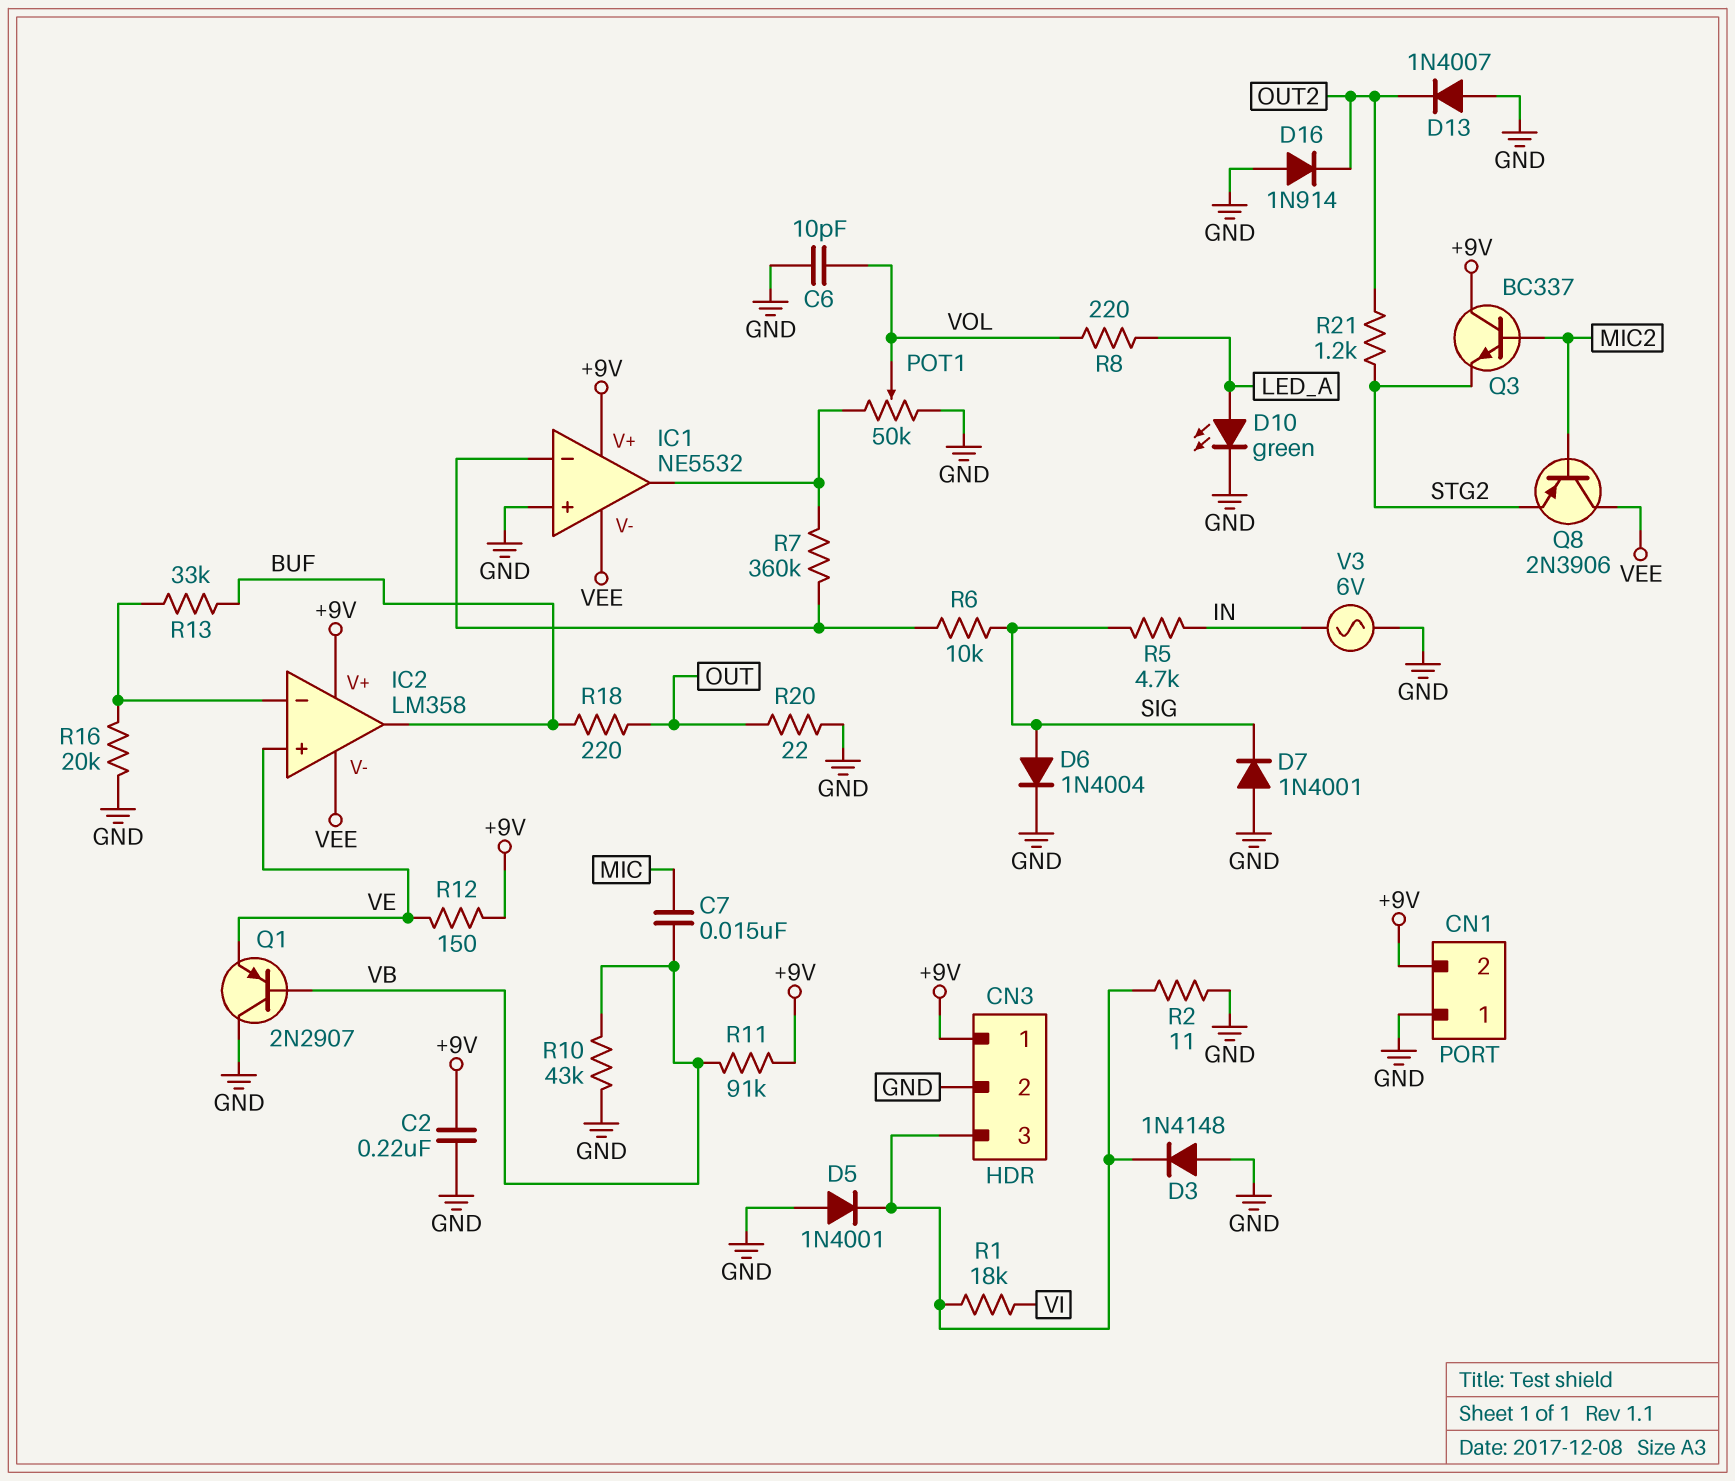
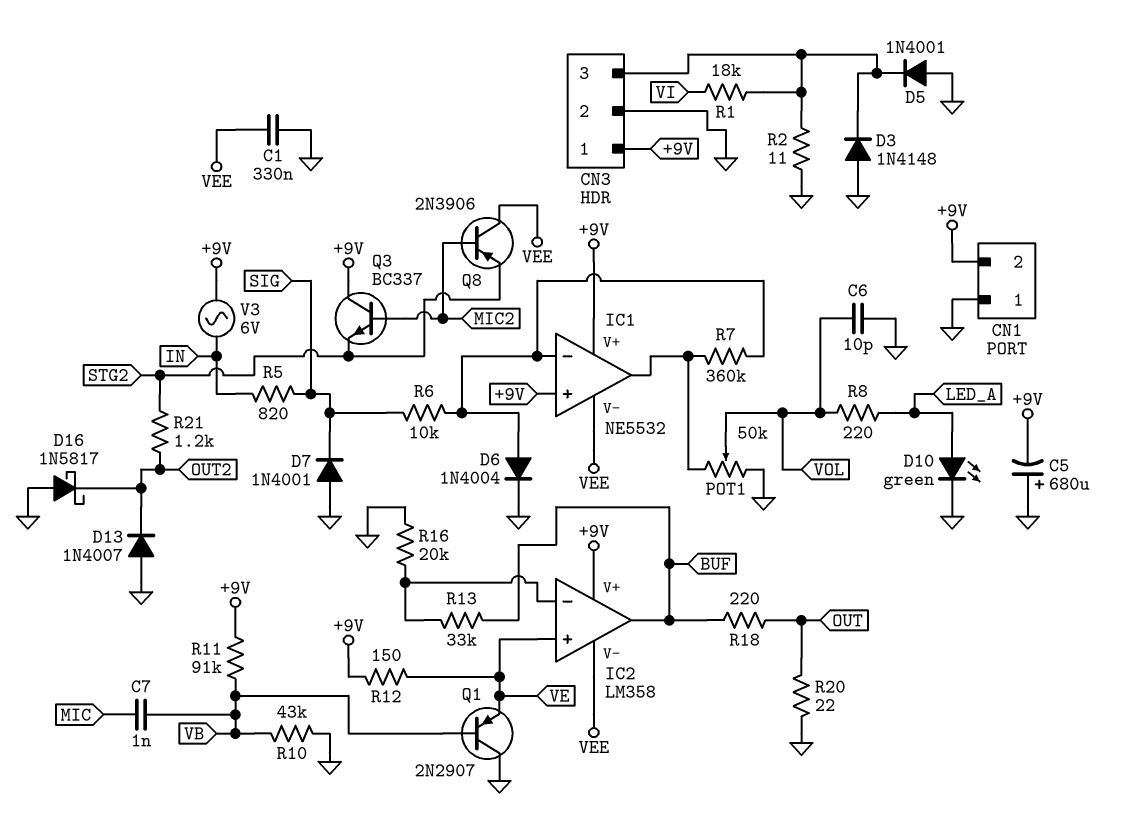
C1: none -> 330nF (GND, VEE)
C2: 220nF (+9V, GND) -> none
C5: none -> 680uF (plus GND, minus +9V)
C7: 15nF (MIC, VB) -> 1nF (MIC, VB)
D6: diode 1N4004 (A SIG, K GND) -> diode 1N4004 (A IC1/in-, K GND)
D16: diode 1N914 (A GND, K OUT2) -> schottky 1N5817 (A GND, K OUT2)
IC1 pin in+: GND -> +9V
R5: 4.7k (IN, SIG) -> 820 (IN, SIG)
V3: AC 6V (GND, IN) -> AC 6V (+9V, IN)

